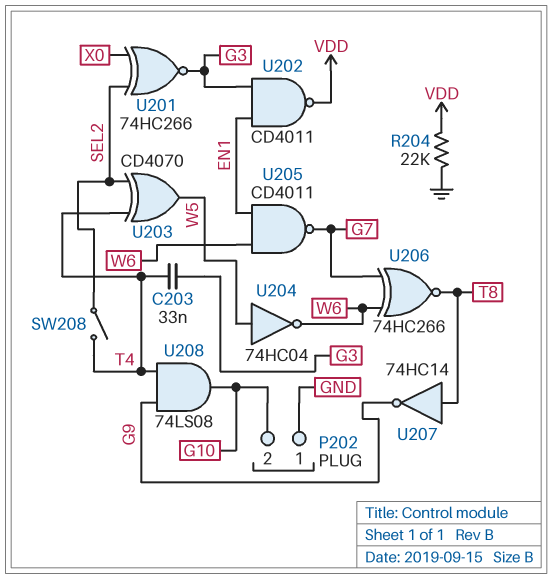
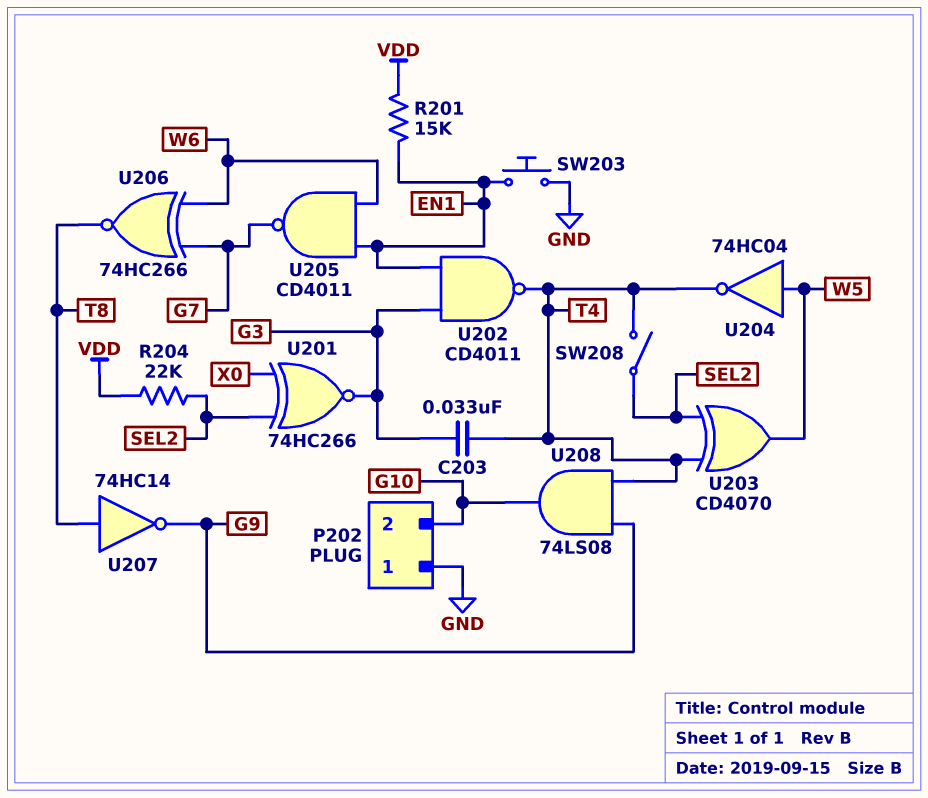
R201: none -> 15k (EN1, VDD)
R204: 22k (GND, VDD) -> 22k (SEL2, VDD)
SW203: none -> button (EN1, GND)
U202: NAND CD4011 (in EN1, in G3, out VDD) -> NAND CD4011 (in EN1, in G3, out T4)
U204: NOT 74HC04 (in W5, out W6) -> NOT 74HC04 (in W5, out T4)

